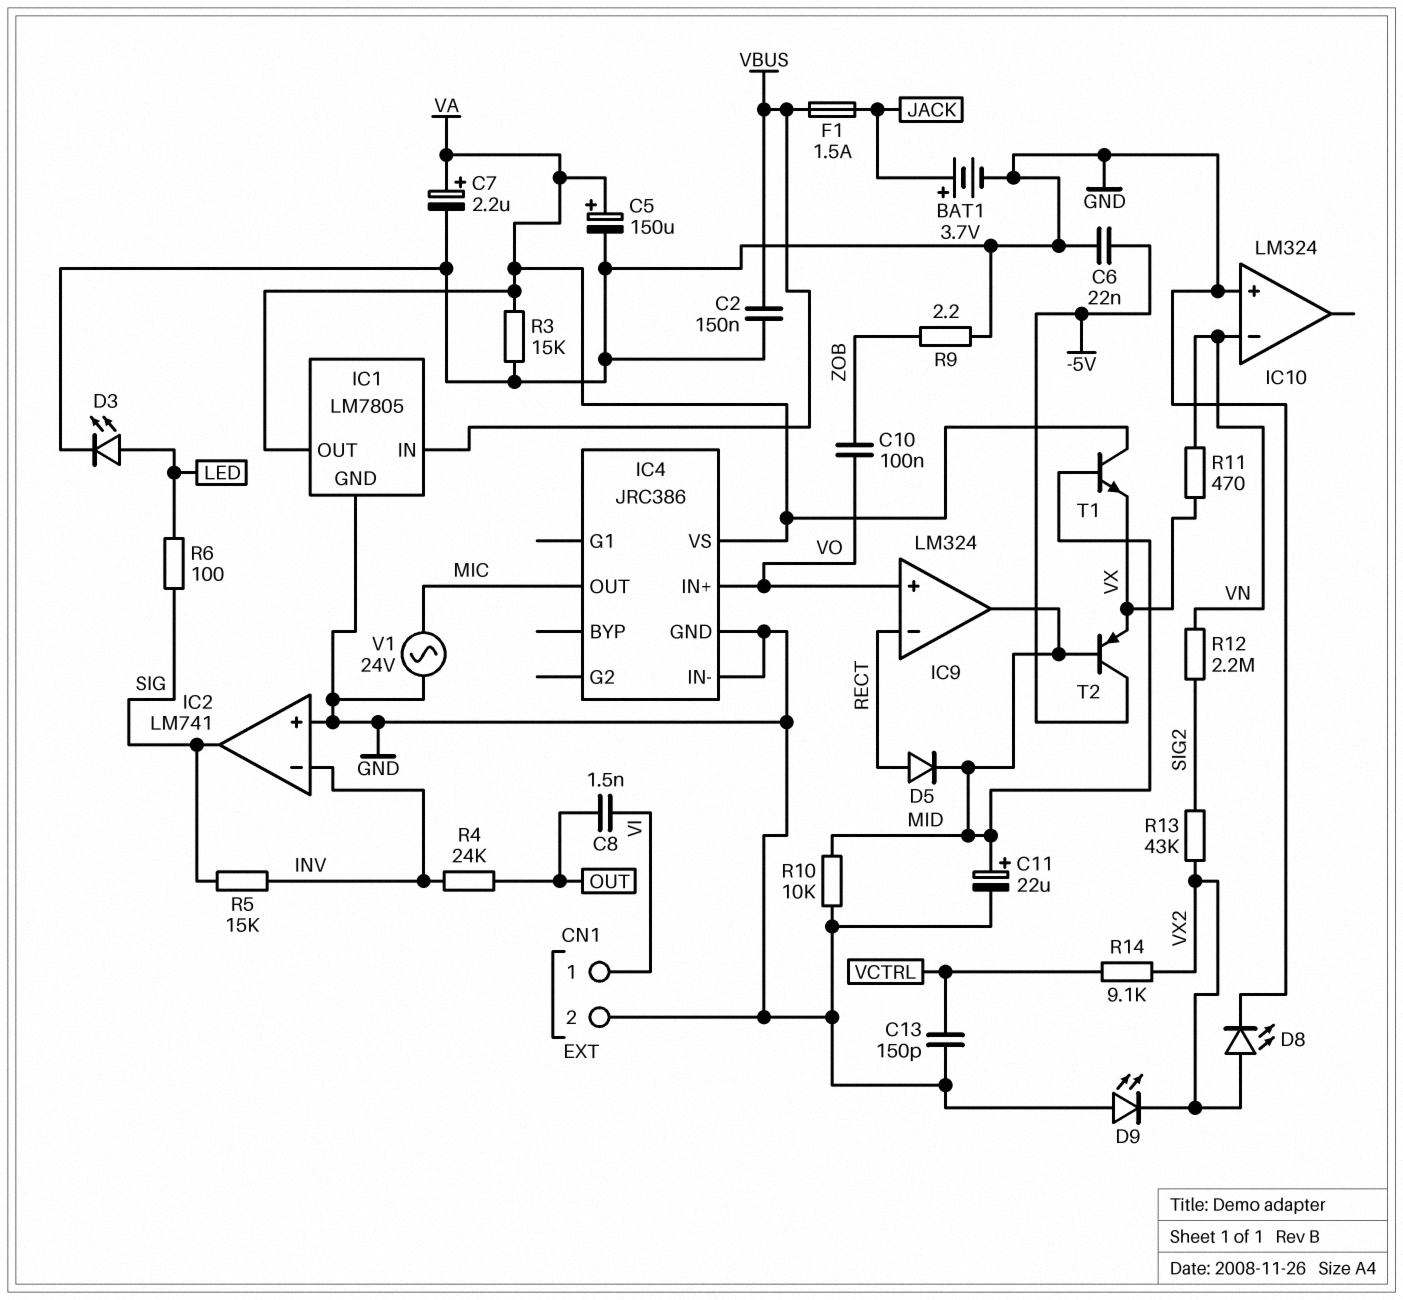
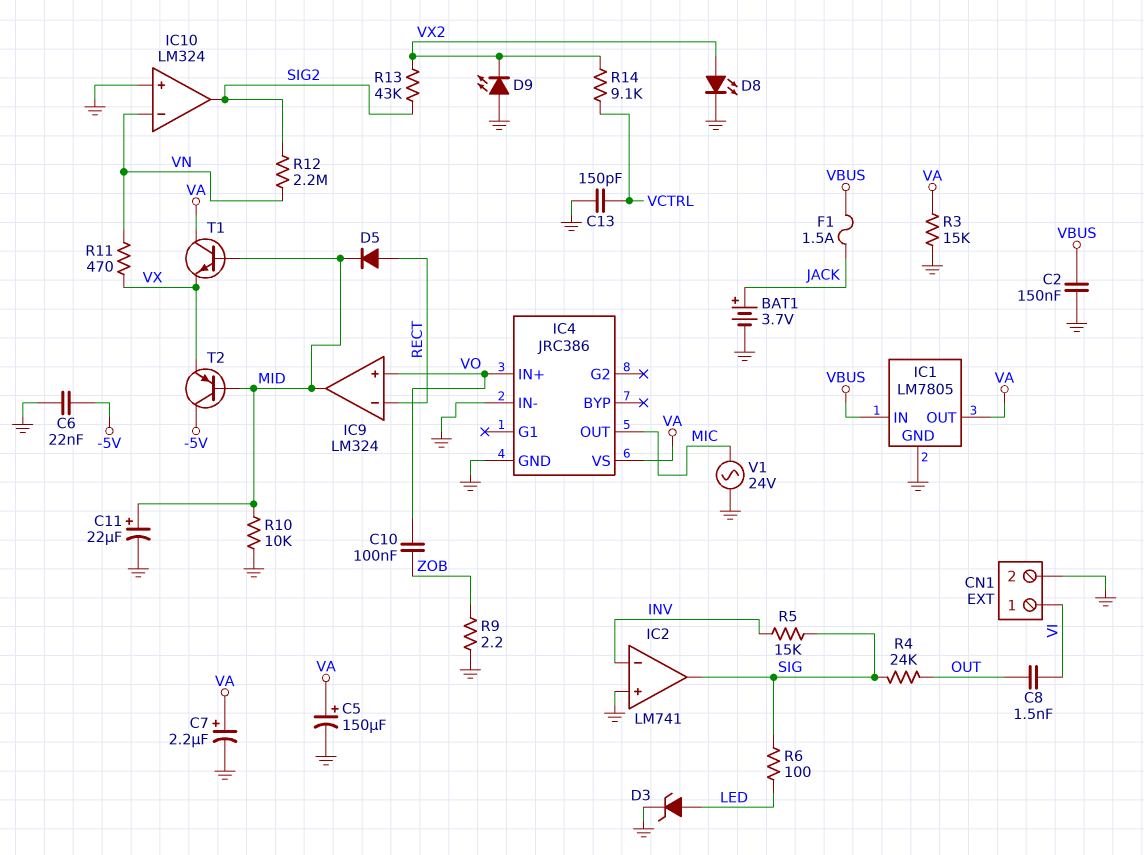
D3: LED (A LED, K GND) -> zener (A LED, K GND)
IC10 pin out: none -> SIG2
R4: 24k (INV, OUT) -> 24k (OUT, SIG)

